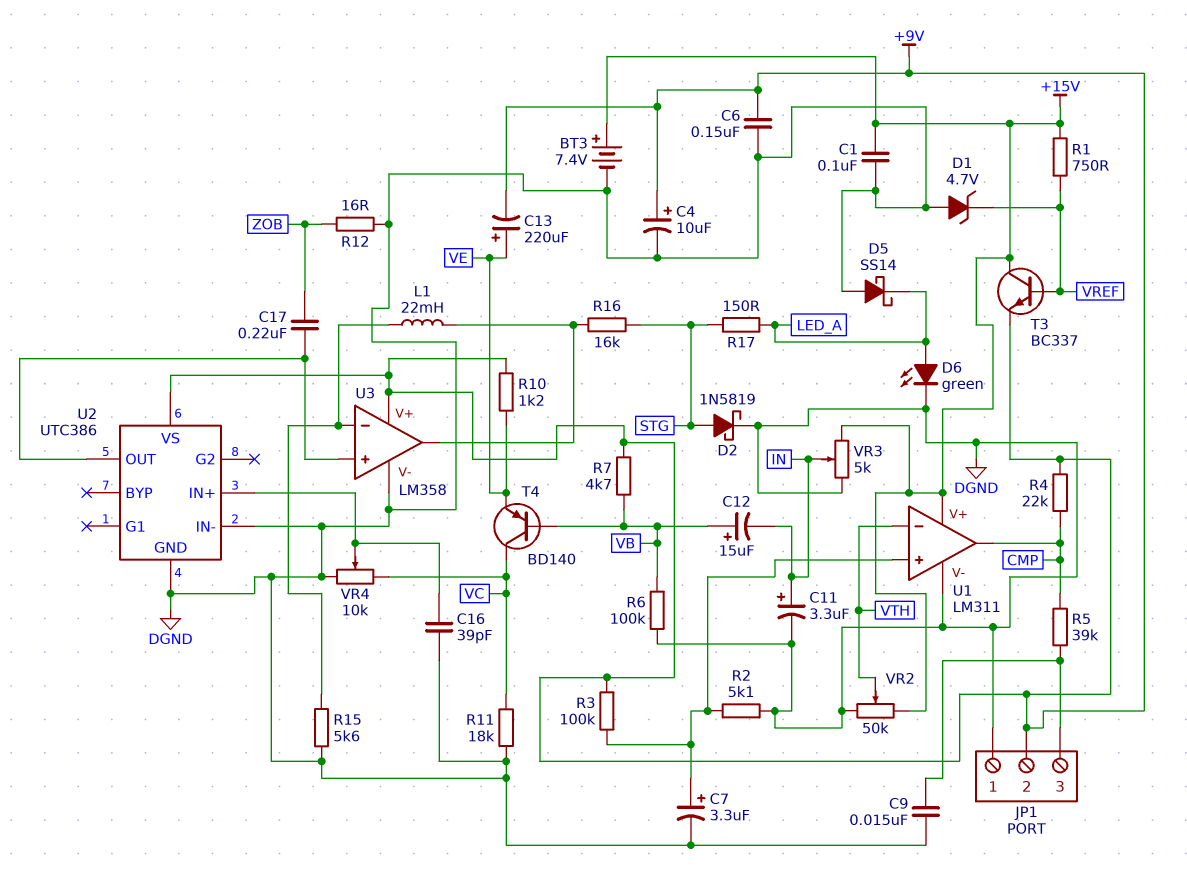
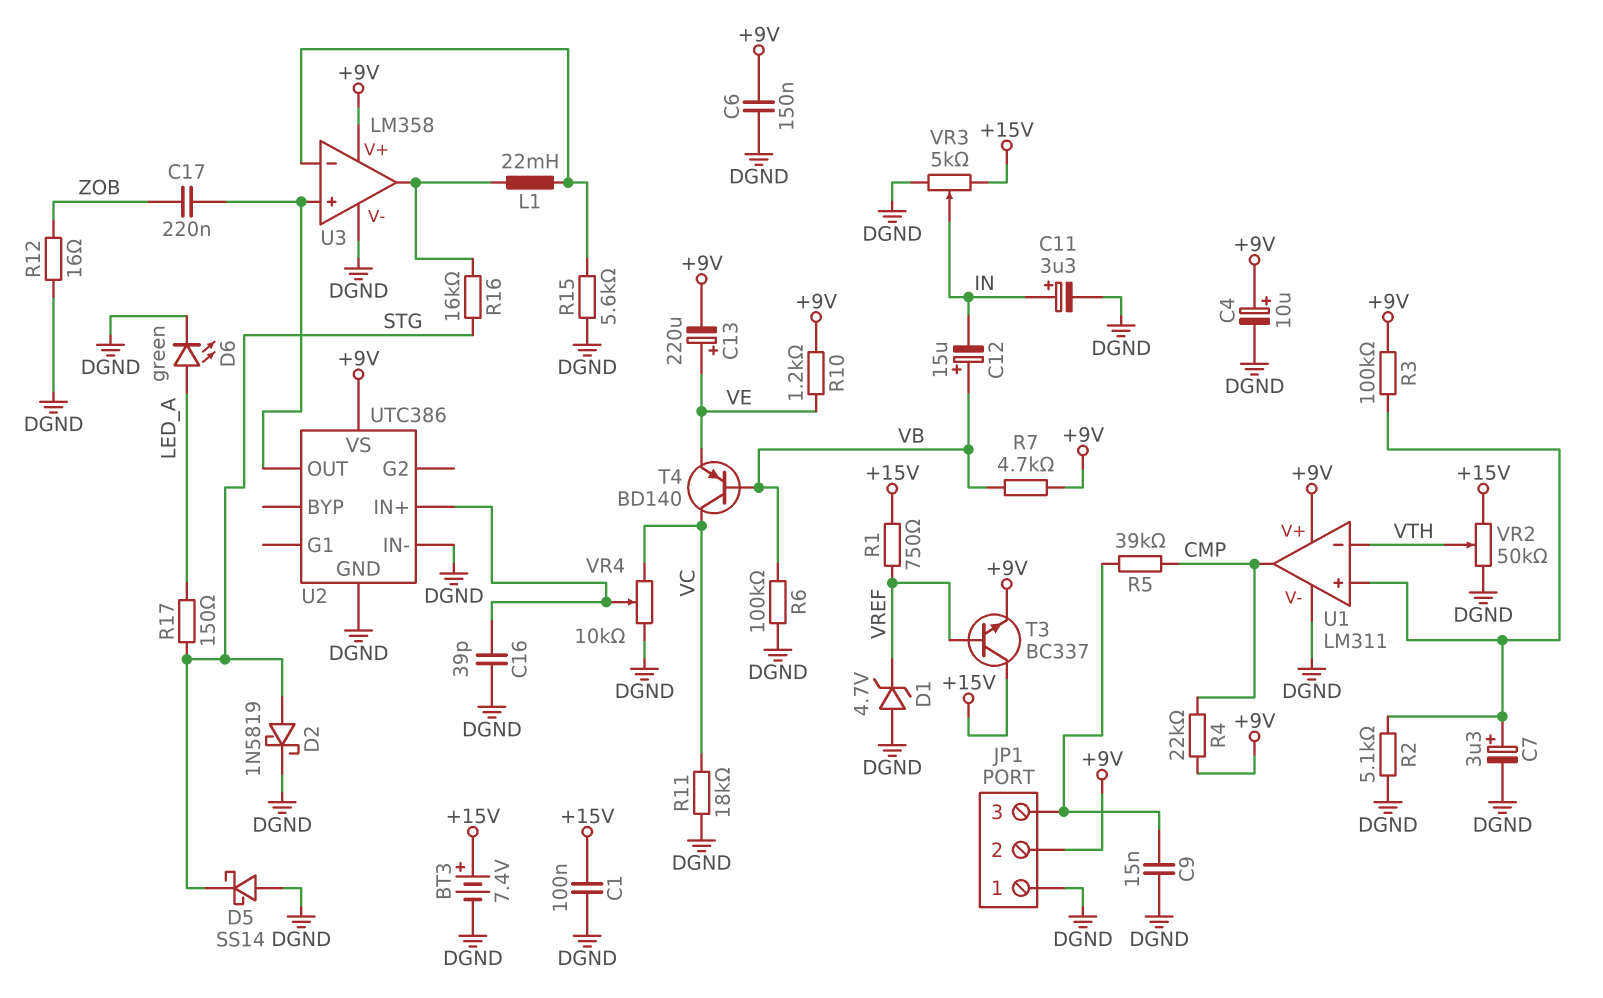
D5: schottky SS14 (A DGND, K LED_A) -> schottky SS14 (A DGND, K STG)
U1 pin V+: +15V -> +9V

